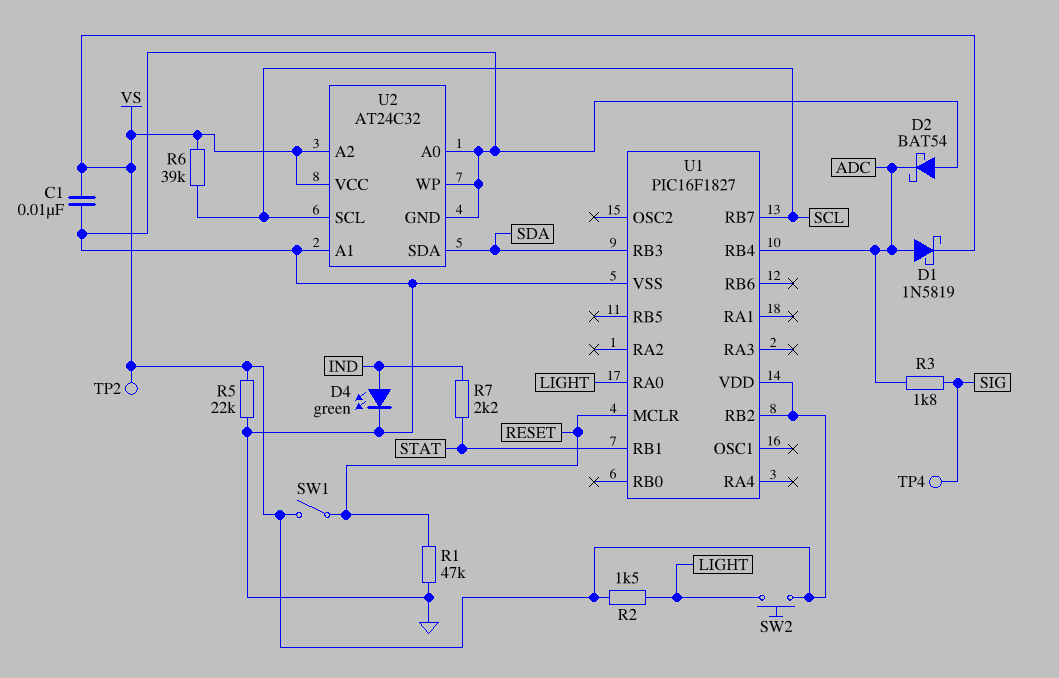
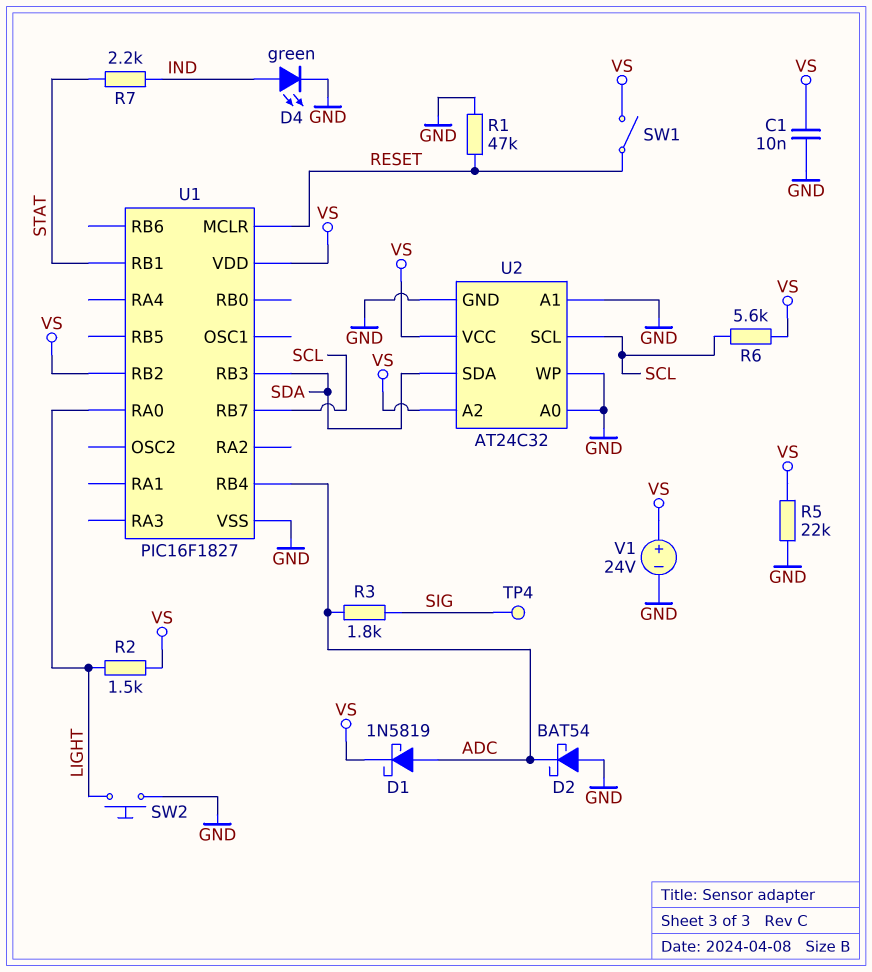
R6: 39k (SCL, VS) -> 5.6k (SCL, VS)
SW2: button (LIGHT, VS) -> button (GND, LIGHT)
TP2: test point (VS) -> none
V1: none -> 24V (plus VS, minus GND)

